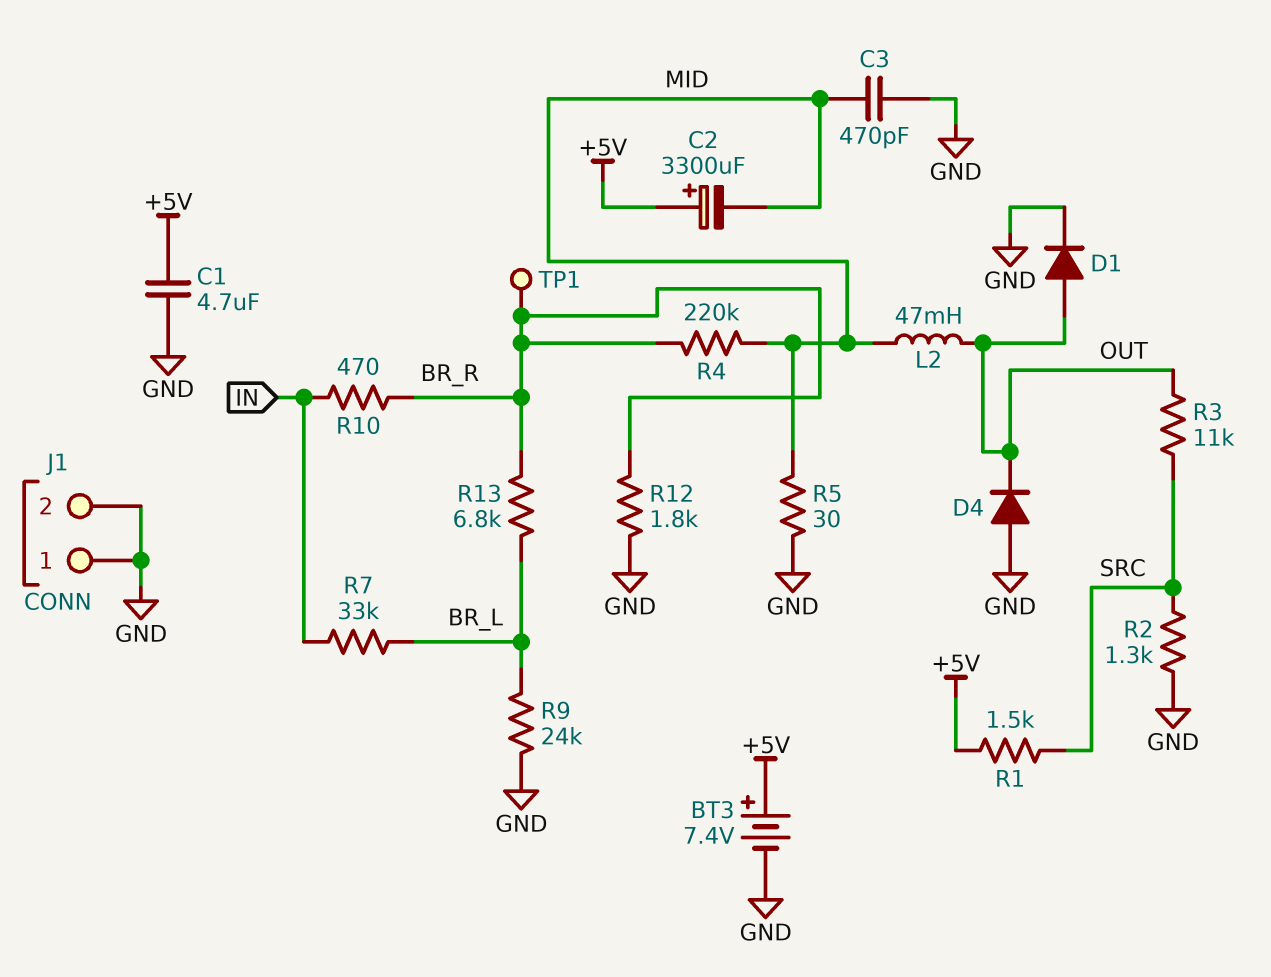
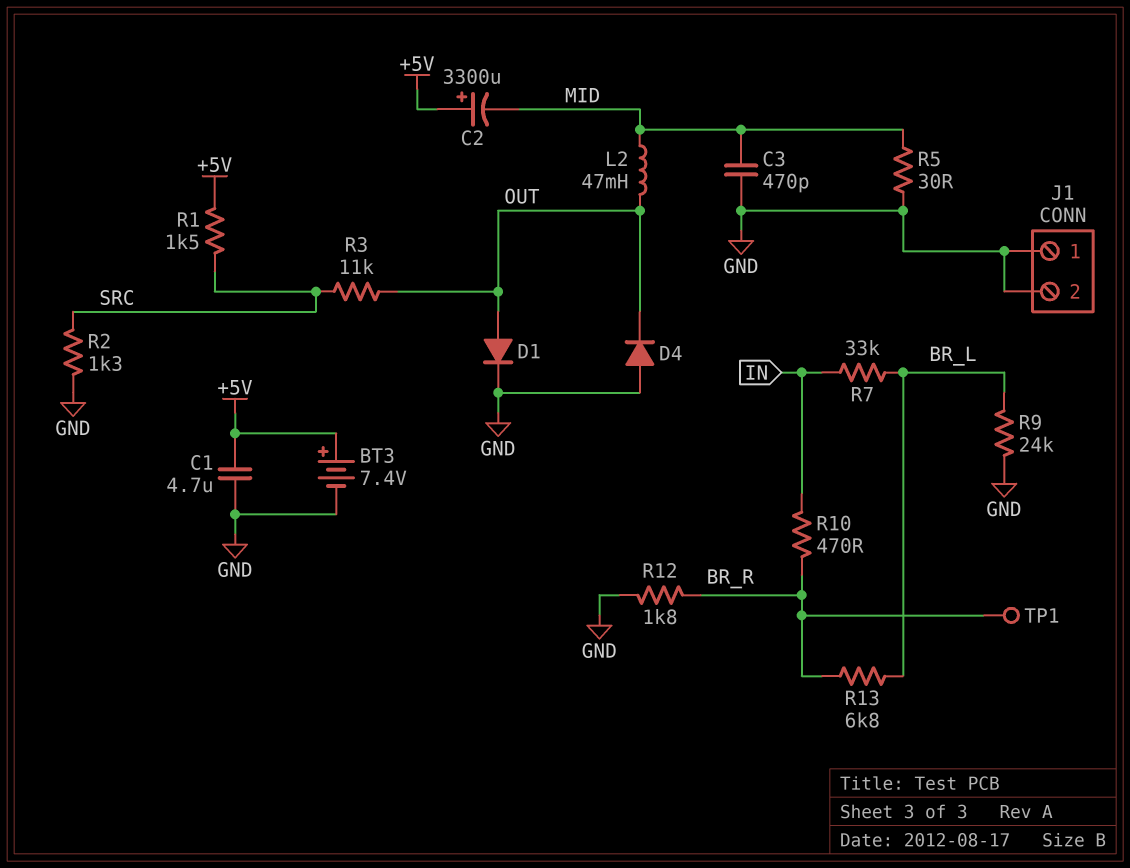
R4: 220k (BR_R, MID) -> none

